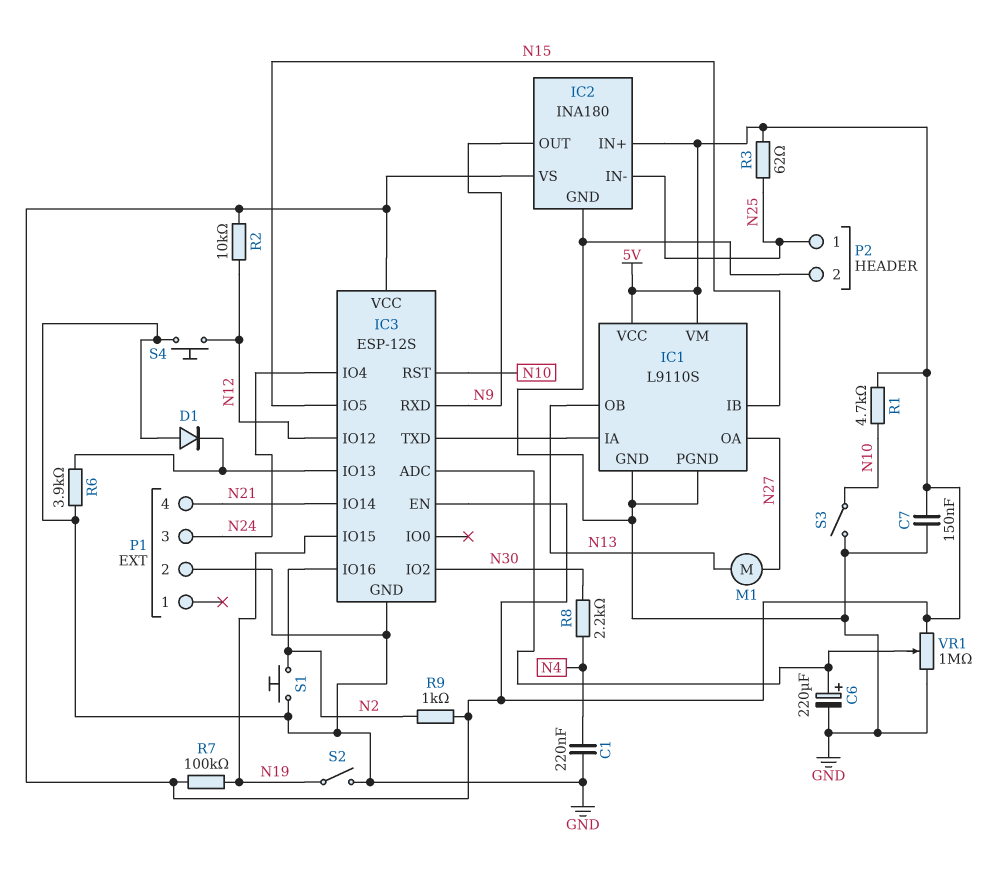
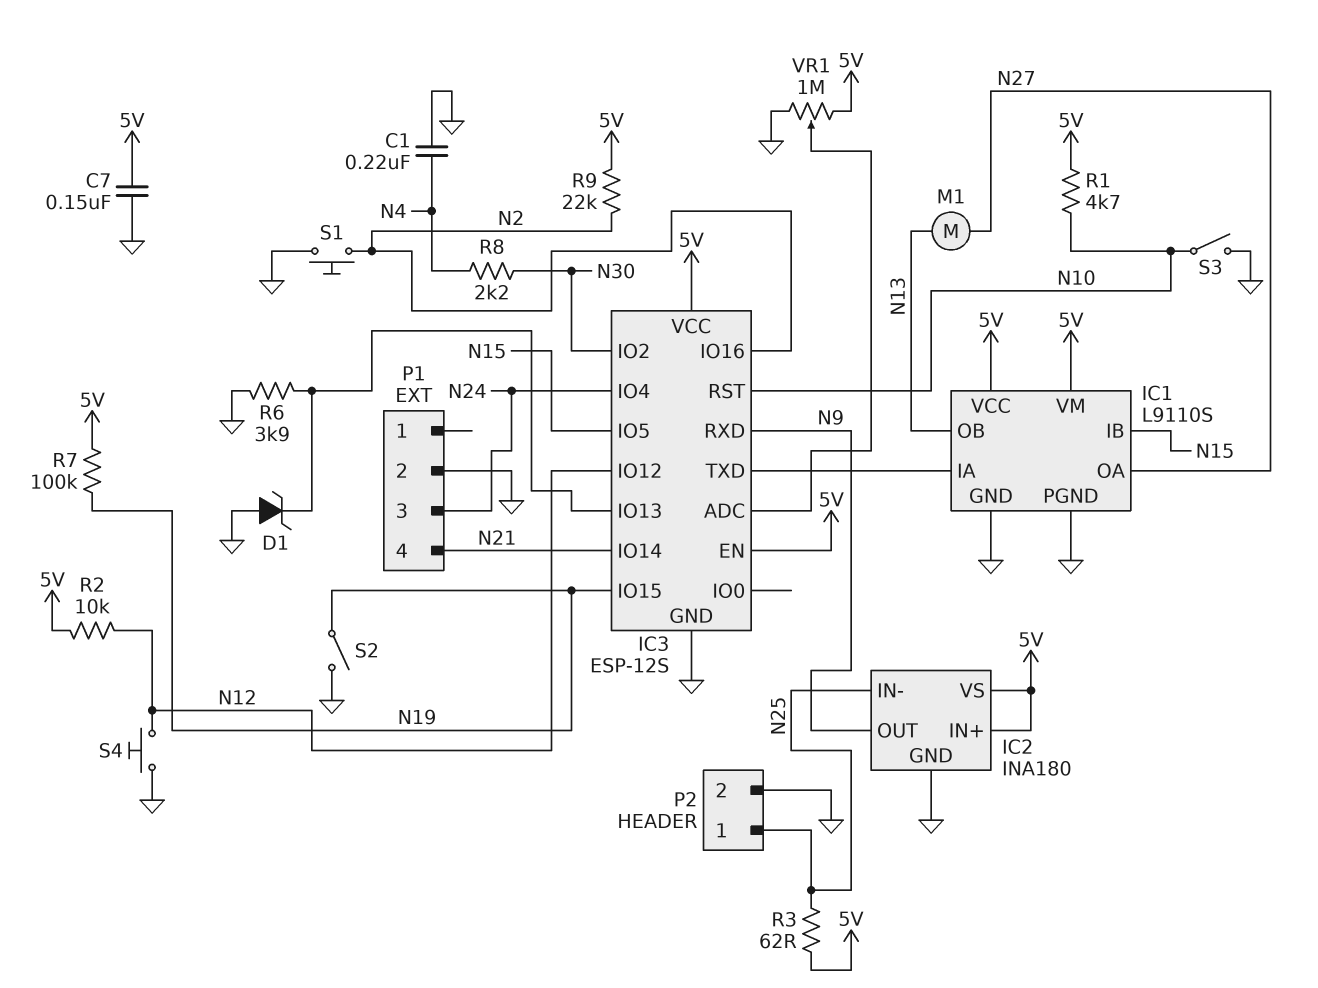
C6: 220uF (plus IC3/ADC, minus GND) -> none
D1: diode (A GND, K IC3/IO13) -> zener (A GND, K IC3/IO13)
R9: 1k (5V, N2) -> 22k (5V, N2)

